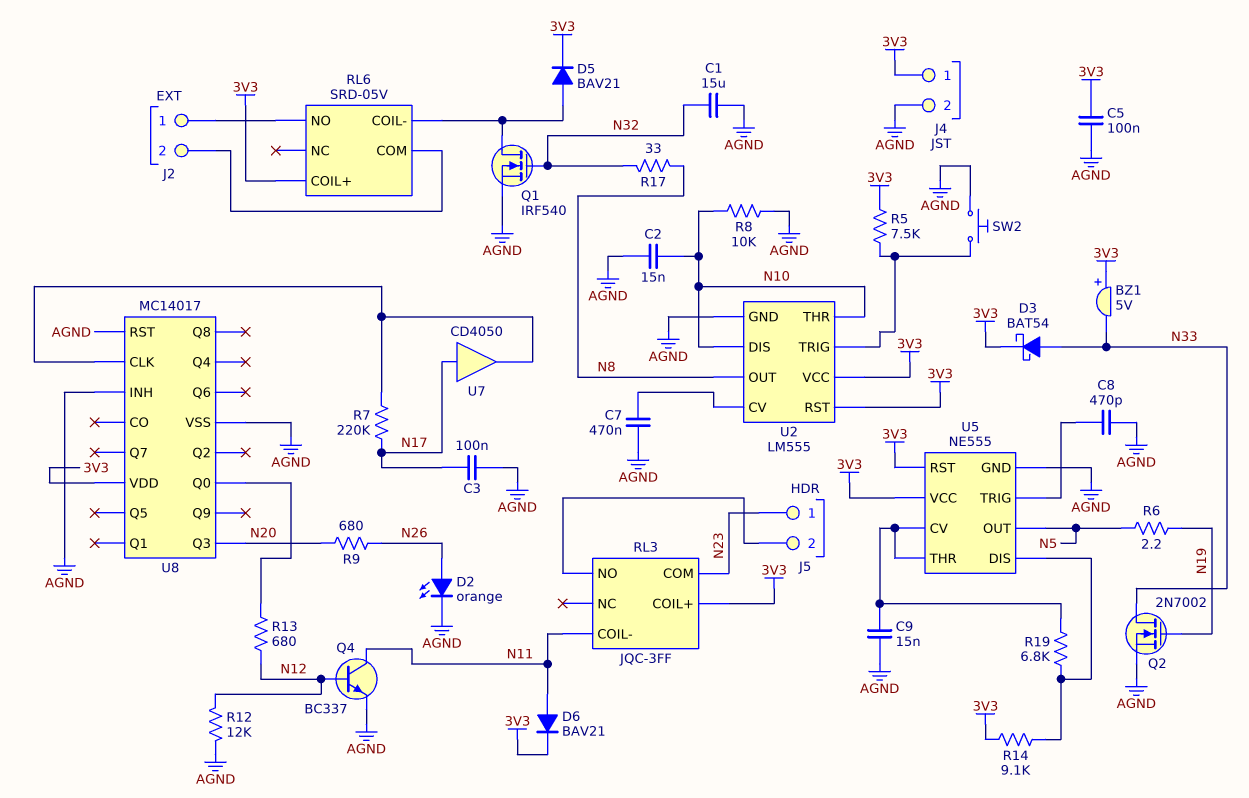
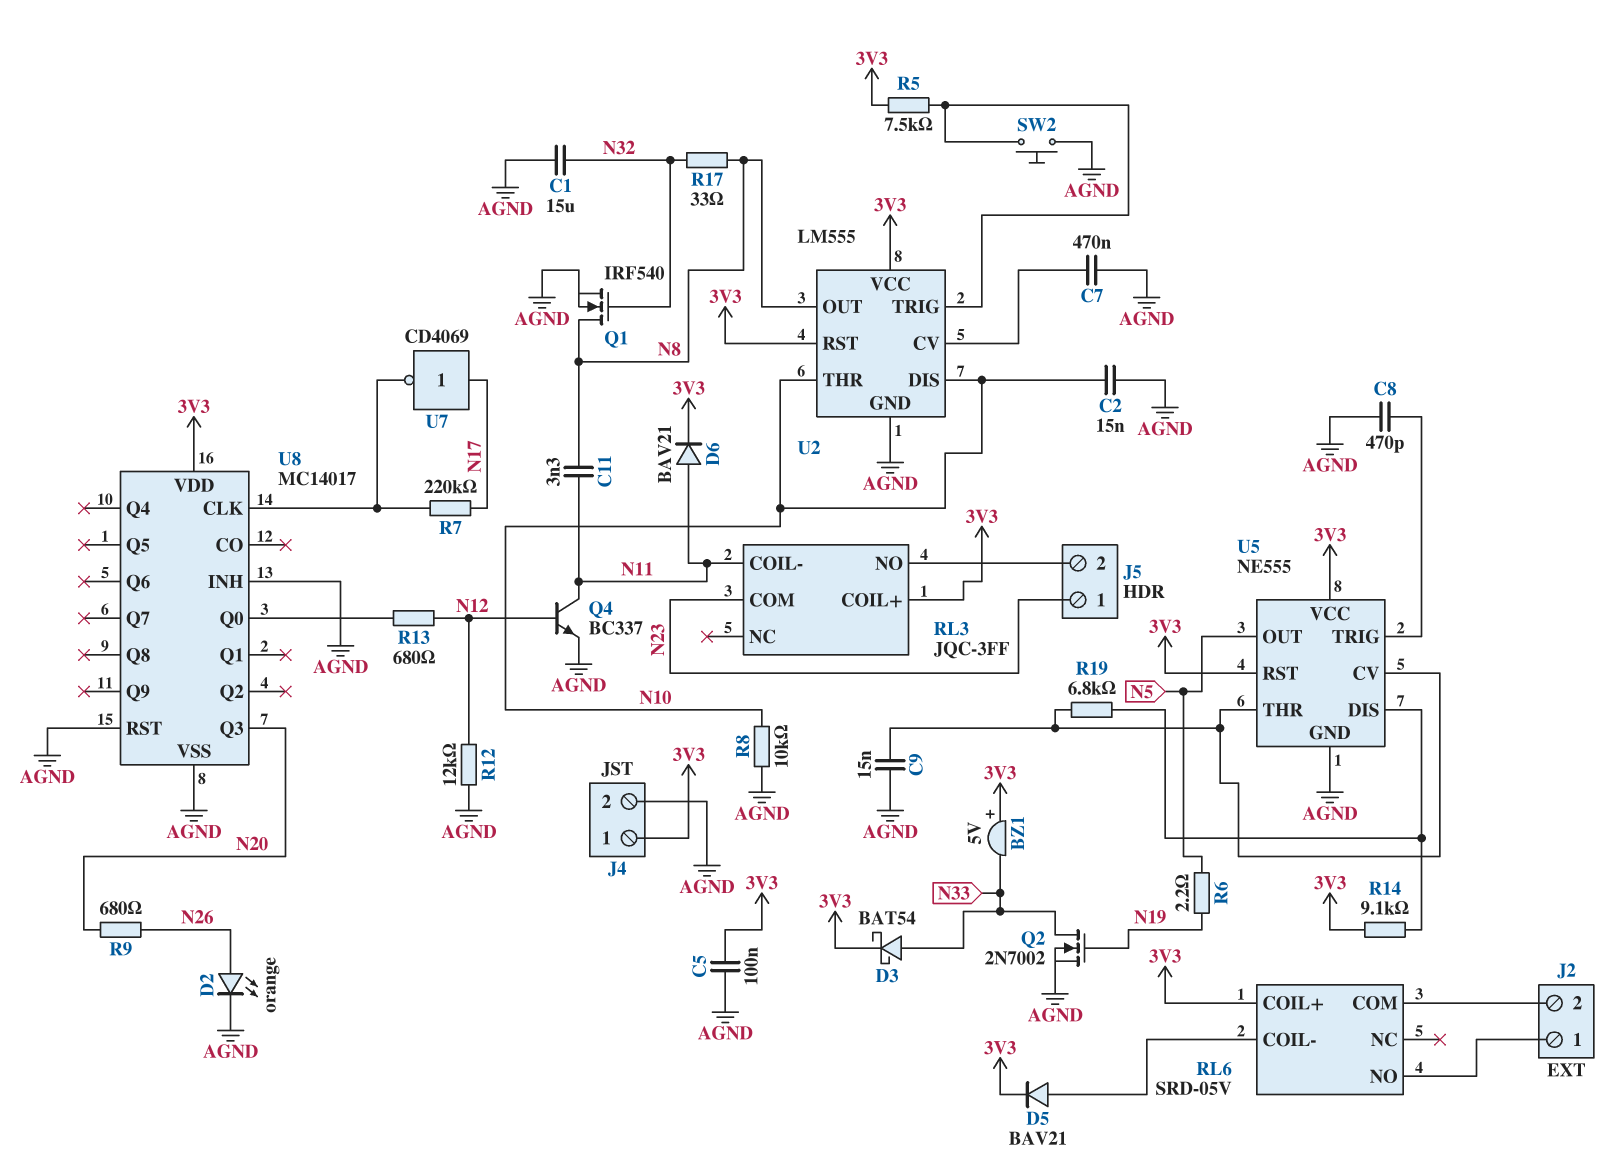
C3: 100nF (AGND, N17) -> none
C11: none -> 3.3nF (N8, N11)
Q1: NMOS IRF540 (G N32, D RL6/COIL-, S AGND) -> NMOS IRF540 (G N32, D N8, S AGND)
U7: buffer CD4050 (in N17, out U8/CLK) -> NOT CD4069 (in N17, out U8/CLK)

